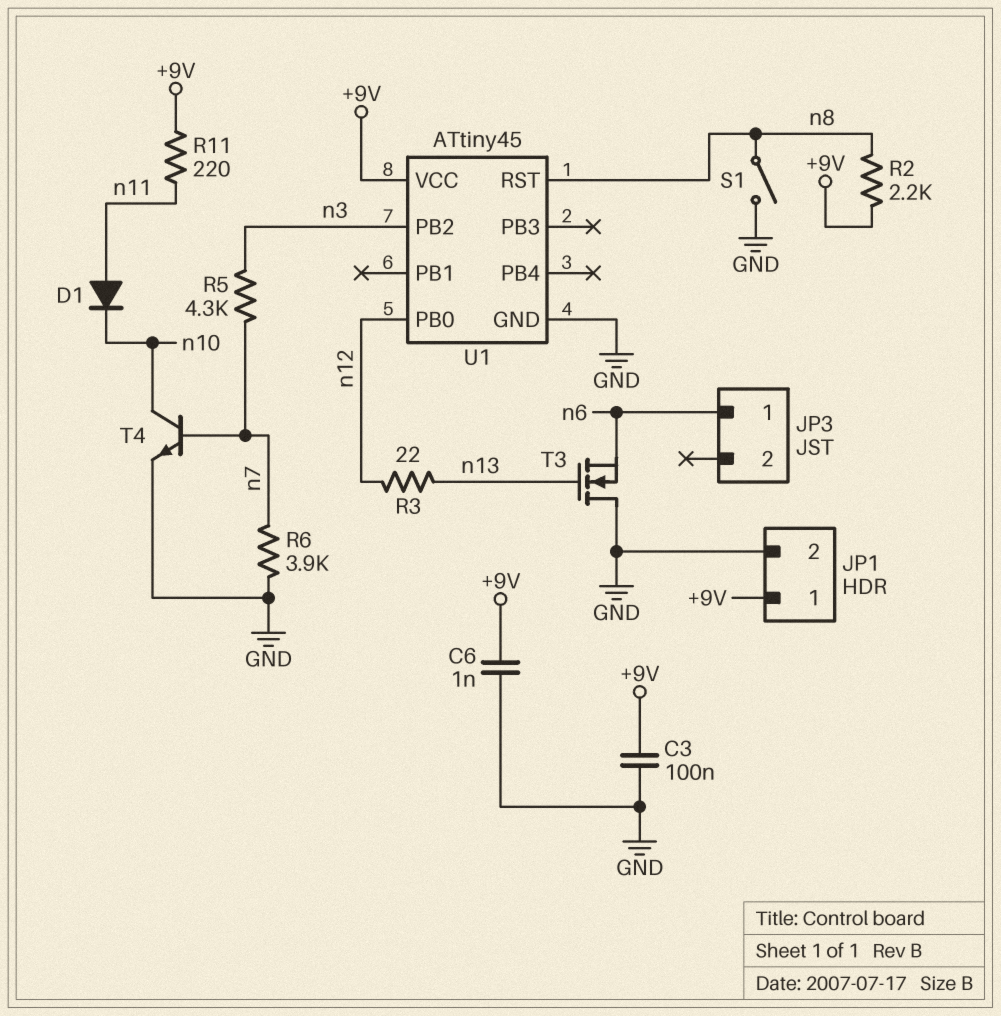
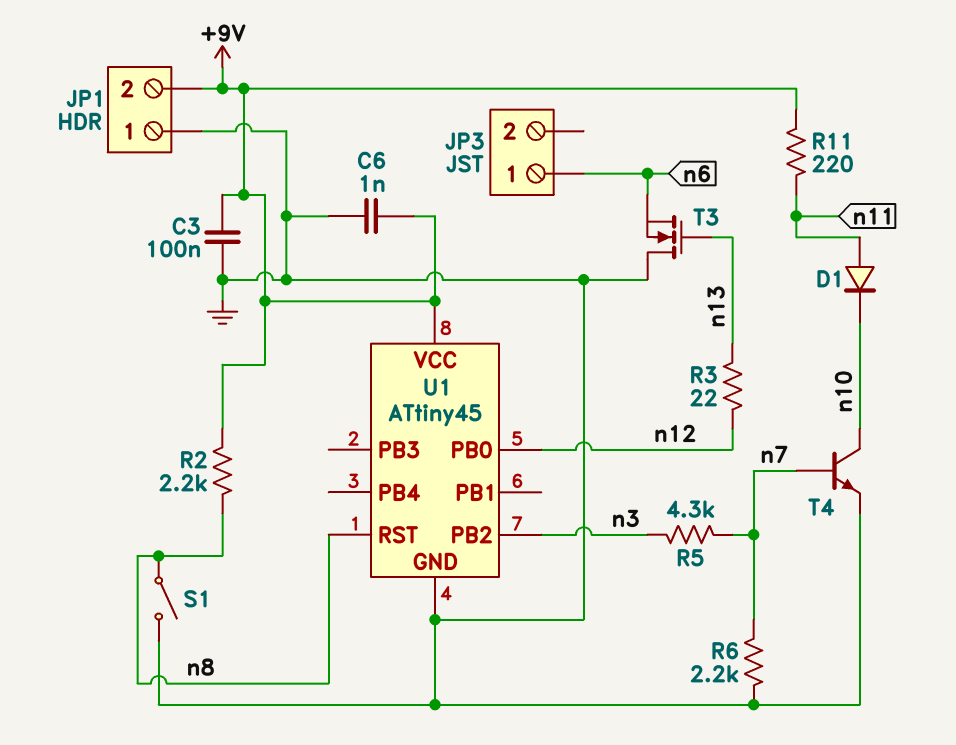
JP1 pin 1: +9V -> GND
JP1 pin 2: GND -> +9V
R6: 3.9k (GND, n7) -> 2.2k (GND, n7)

